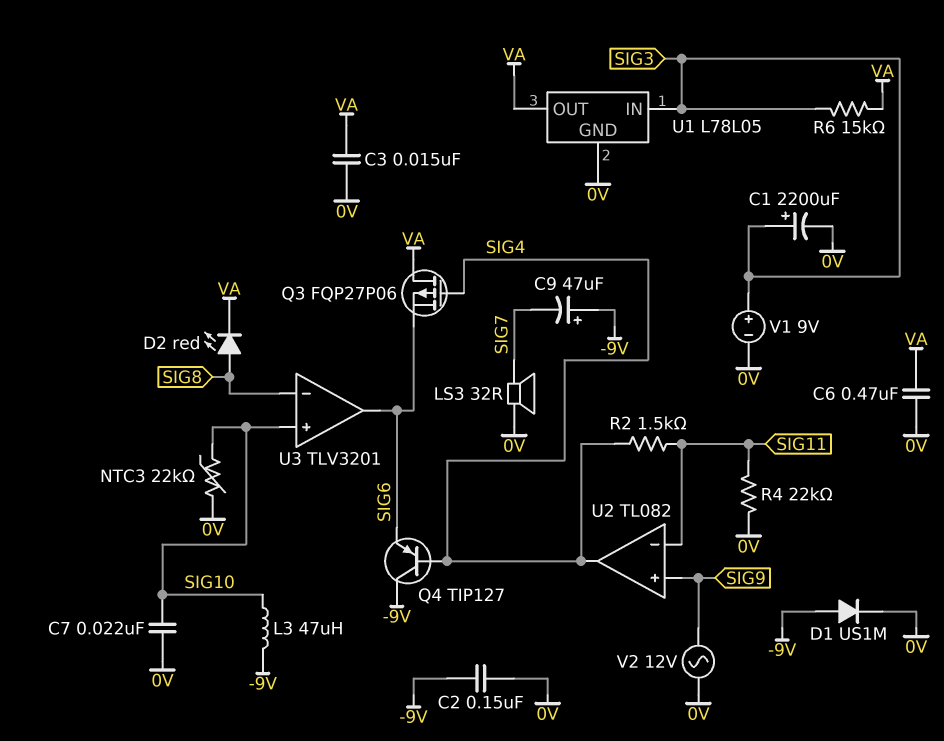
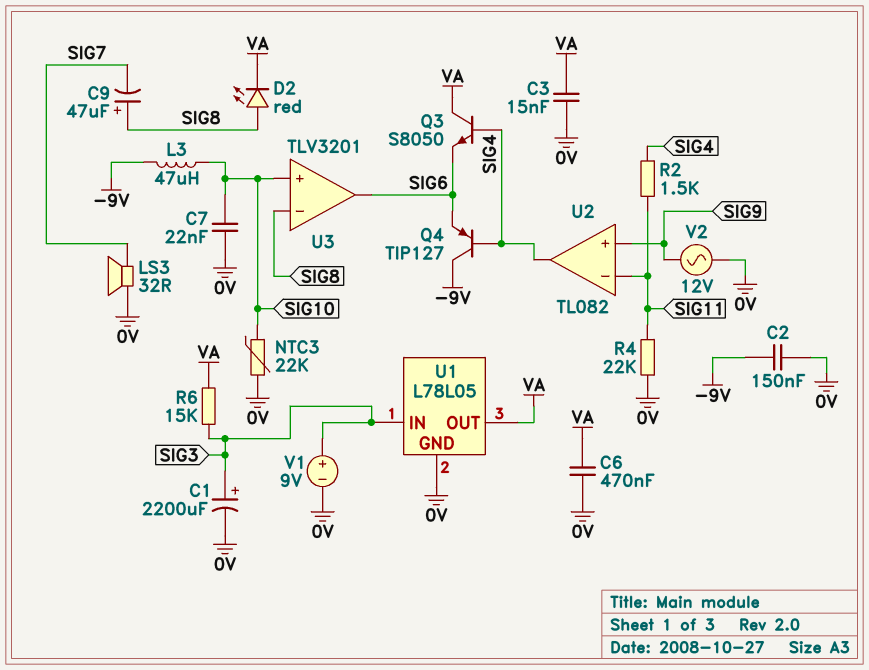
C9: 47uF (plus -9V, minus SIG7) -> 47uF (plus SIG8, minus SIG7)
D1: diode US1M (A -9V, K 0V) -> none
Q3: PMOS FQP27P06 (G SIG4, D VA, S SIG6) -> NPN S8050 (B SIG4, C VA, E SIG6)

